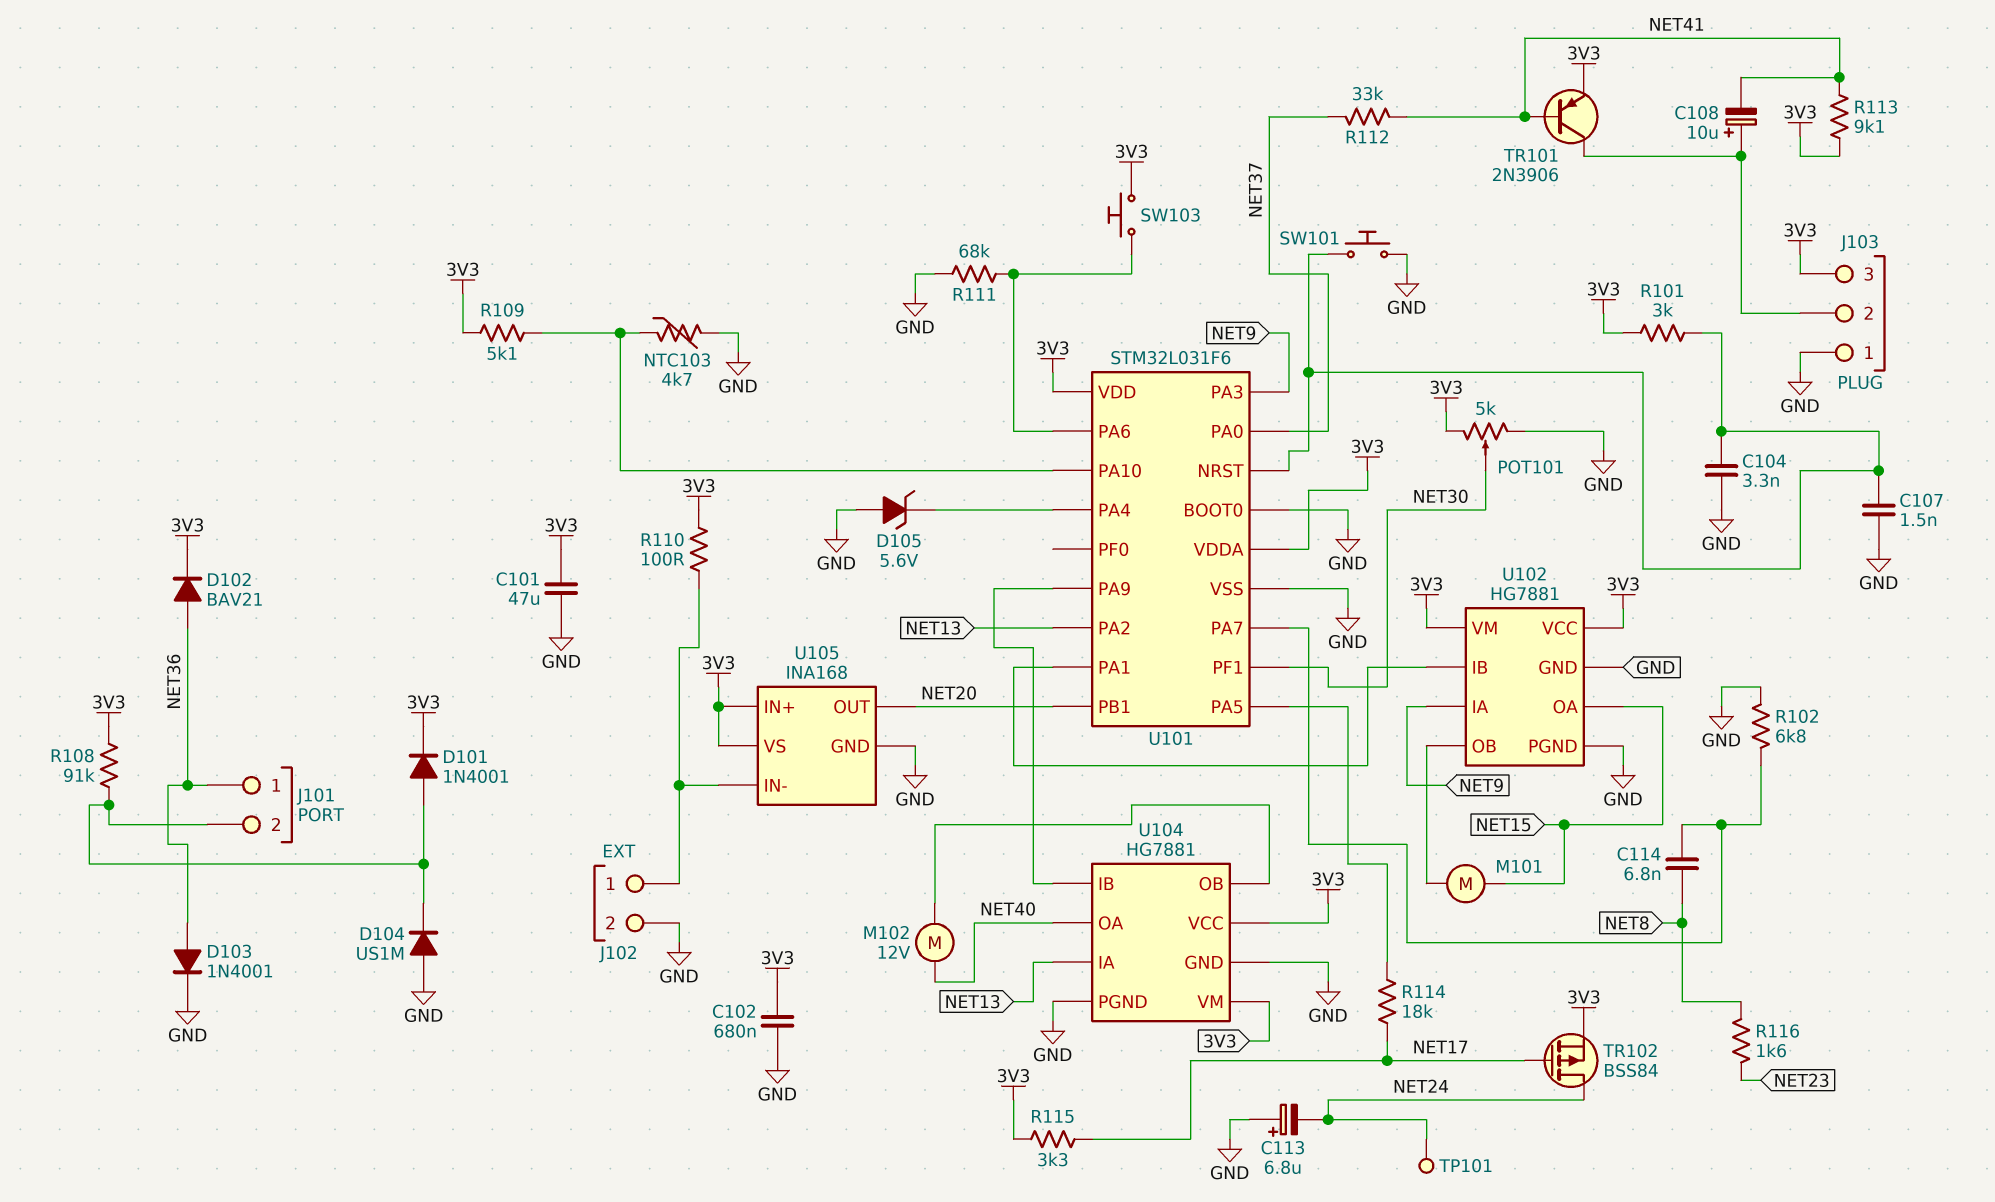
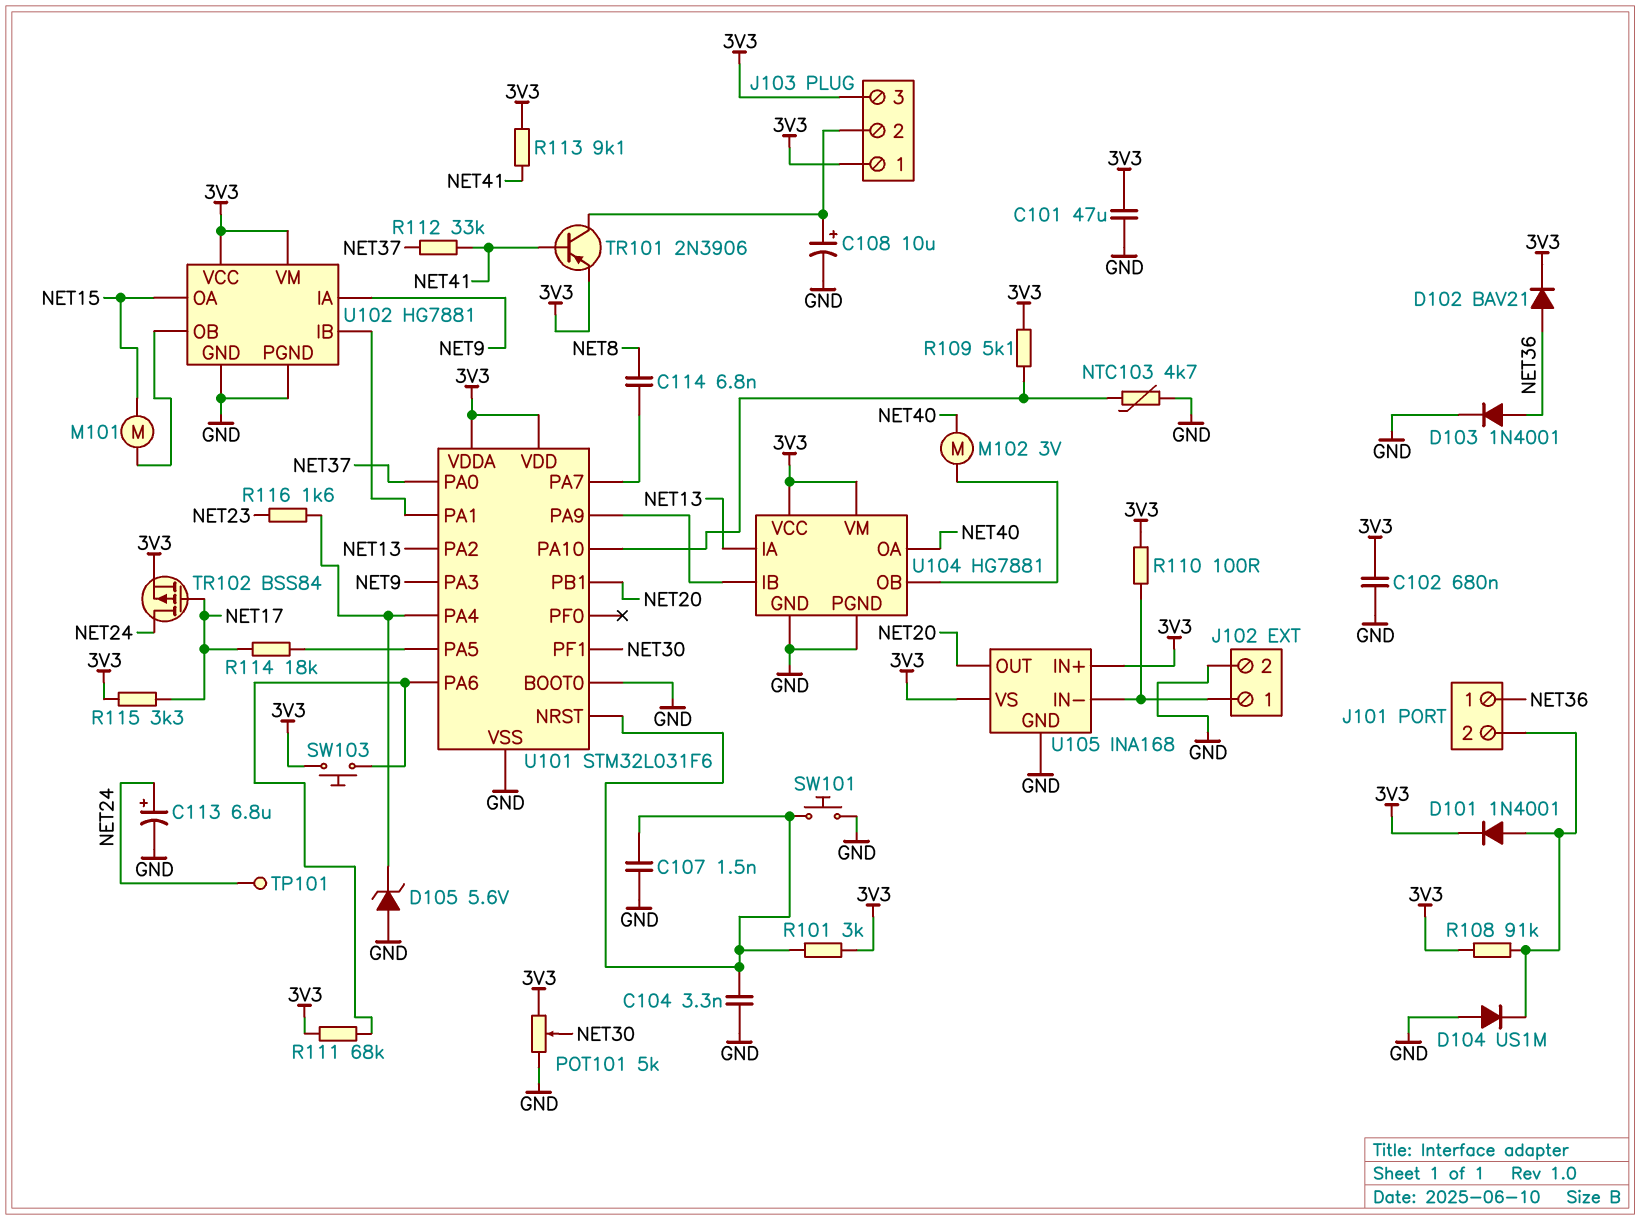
C108: 10uF (plus J103/2, minus NET41) -> 10uF (plus J103/2, minus GND)
C113: 6.8uF (plus GND, minus NET24) -> 6.8uF (plus NET24, minus GND)
J103 pin 1: GND -> 3V3
M102: motor 12V (NET40, U104/OB) -> motor 3V (NET40, U104/OB)
R102: 6.8k (GND, U101/PA7) -> none
R111: 68k (GND, U101/PA6) -> 68k (3V3, U101/PA6)
R116: 1.6k (NET8, NET23) -> 1.6k (NET23, U101/PA4)

